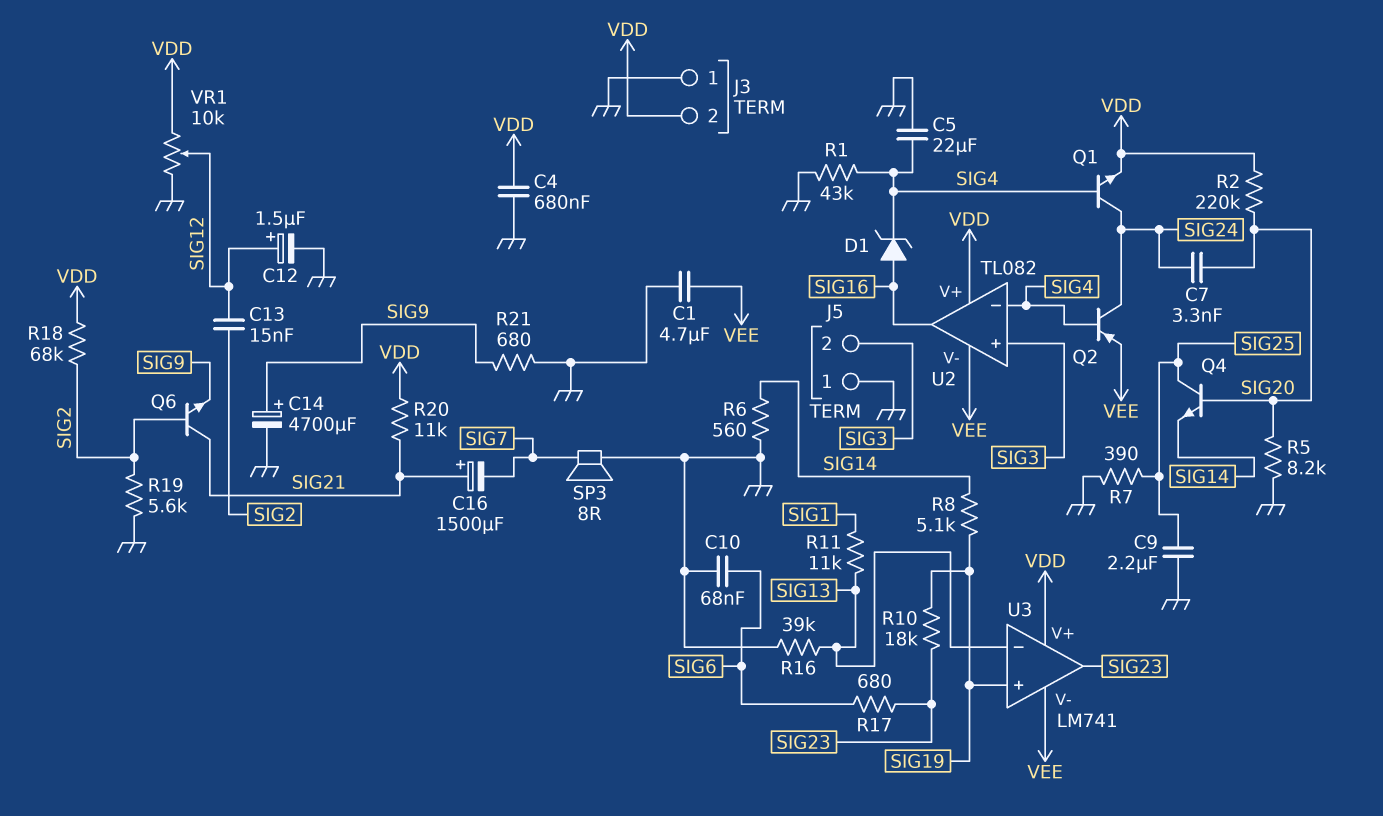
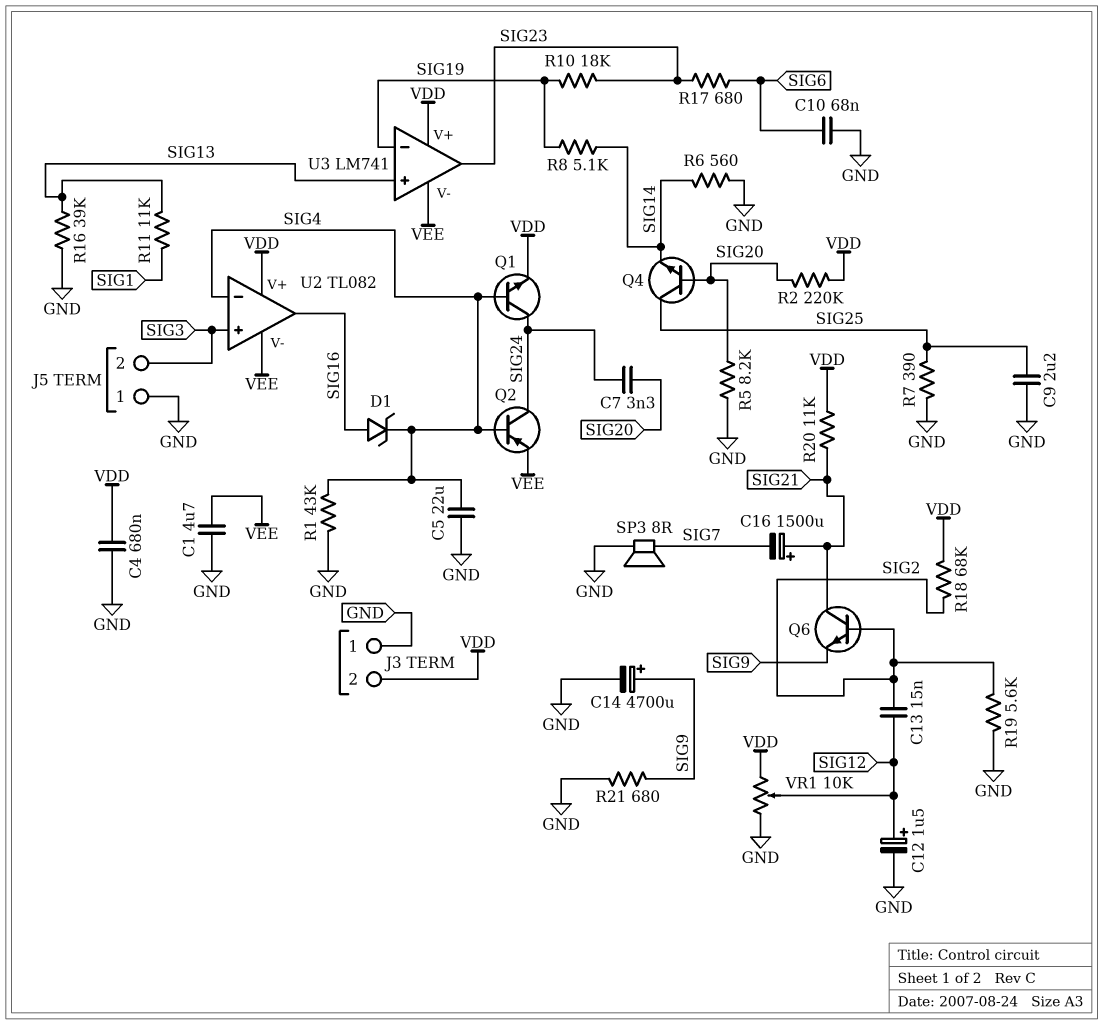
U3 pin in+: SIG19 -> SIG13
U3 pin in-: SIG13 -> SIG19

